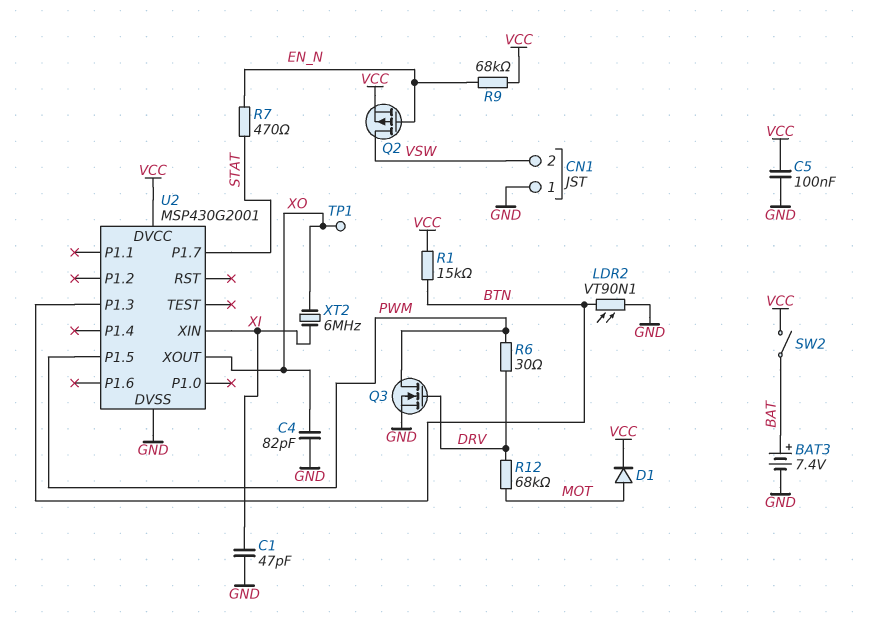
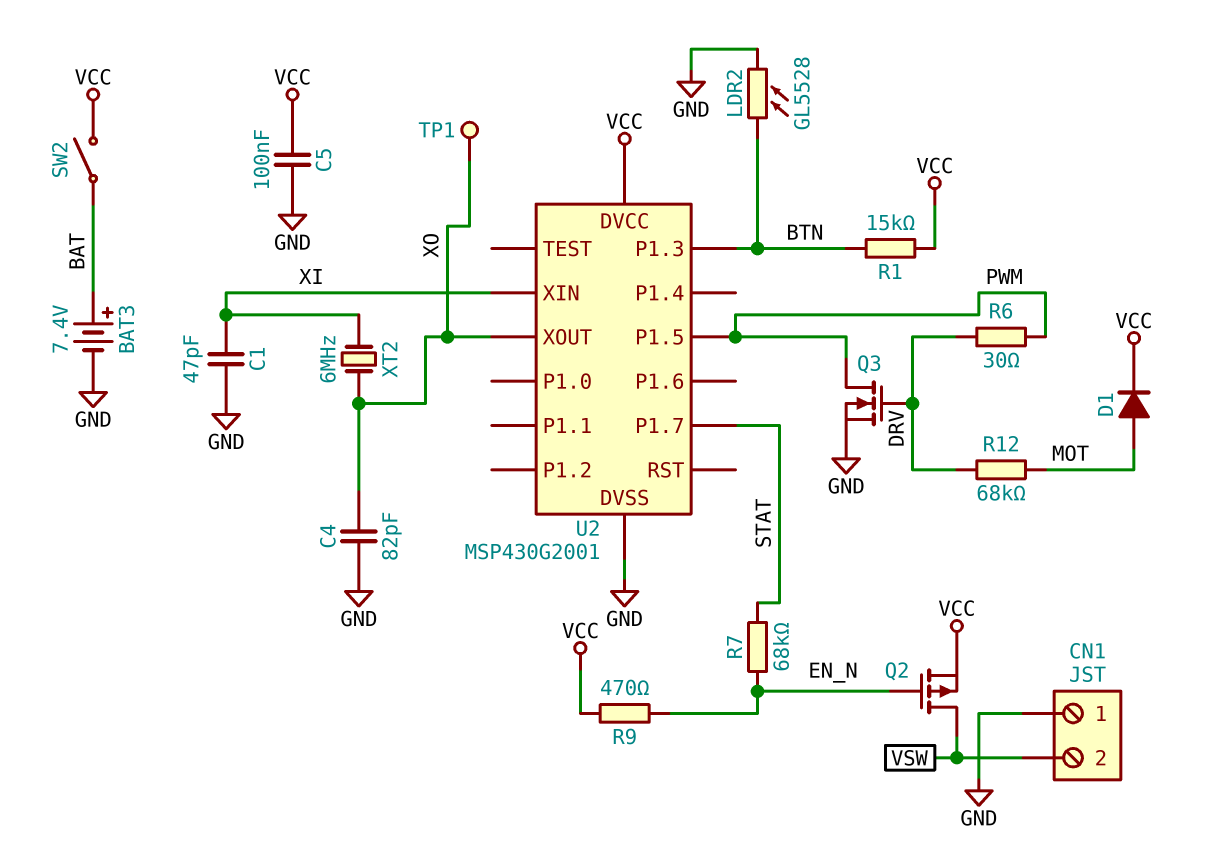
LDR2: VT90N1 (BTN, GND) -> GL5528 (BTN, GND)
R7: 470 (EN_N, STAT) -> 68k (EN_N, STAT)
R9: 68k (EN_N, VCC) -> 470 (EN_N, VCC)

